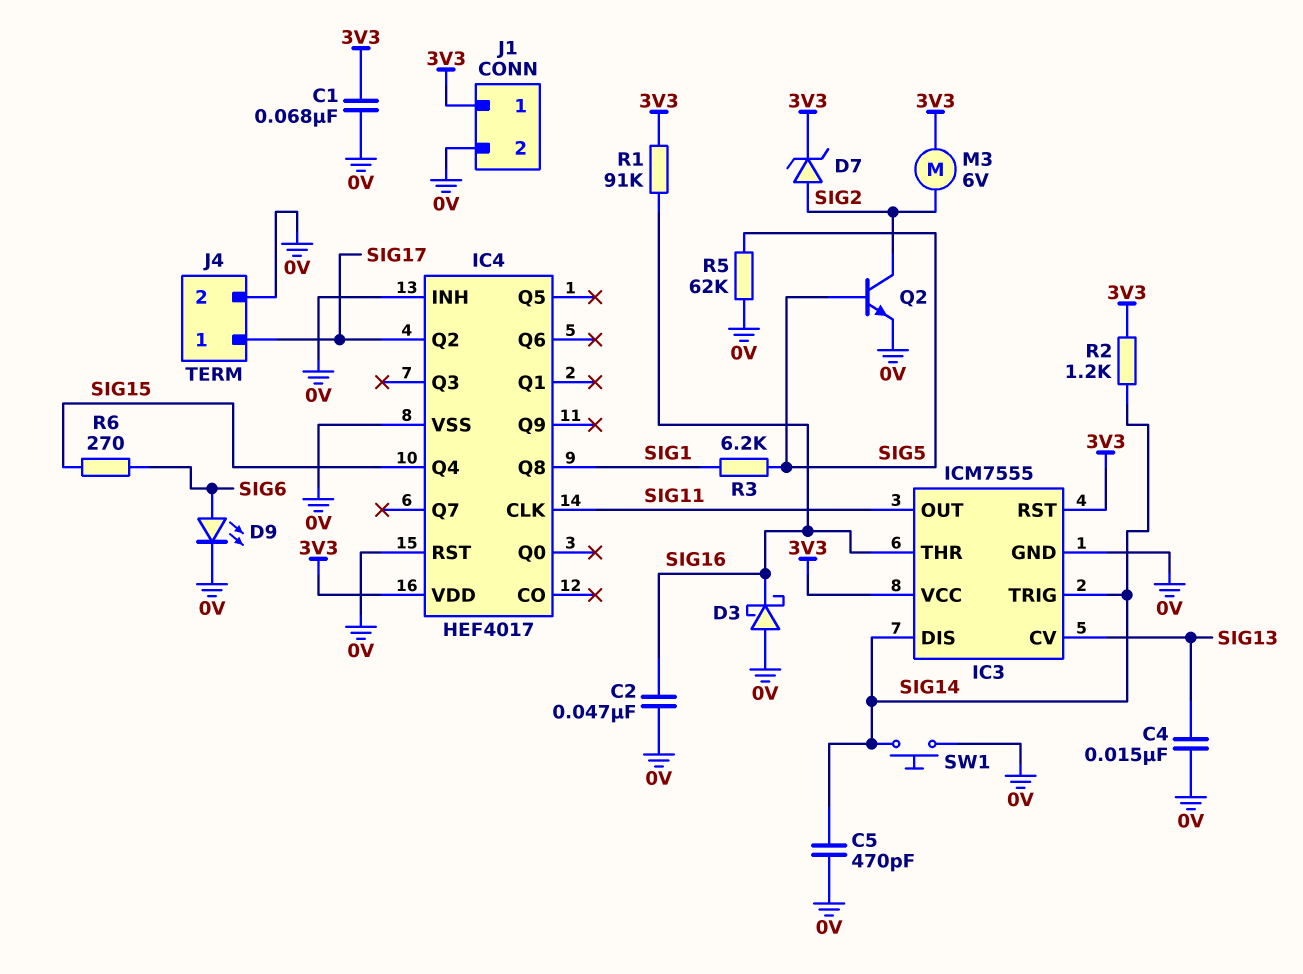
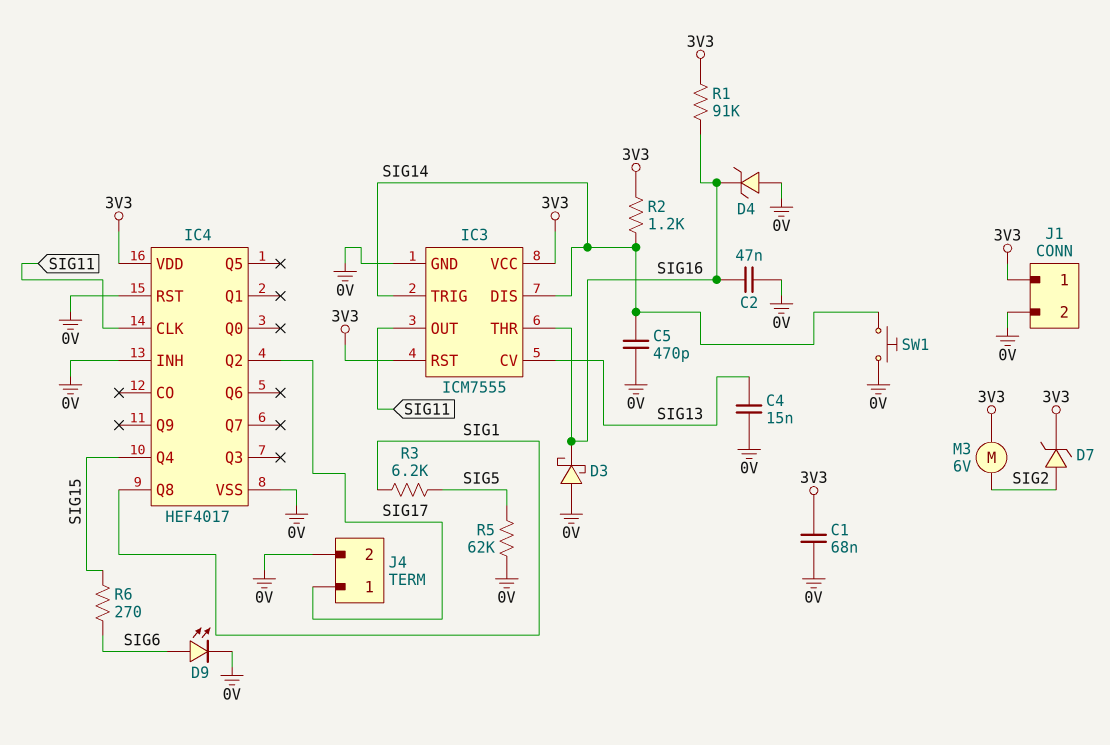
D4: none -> zener (A 0V, K SIG16)
Q2: NPN (B SIG5, C SIG2, E 0V) -> none

